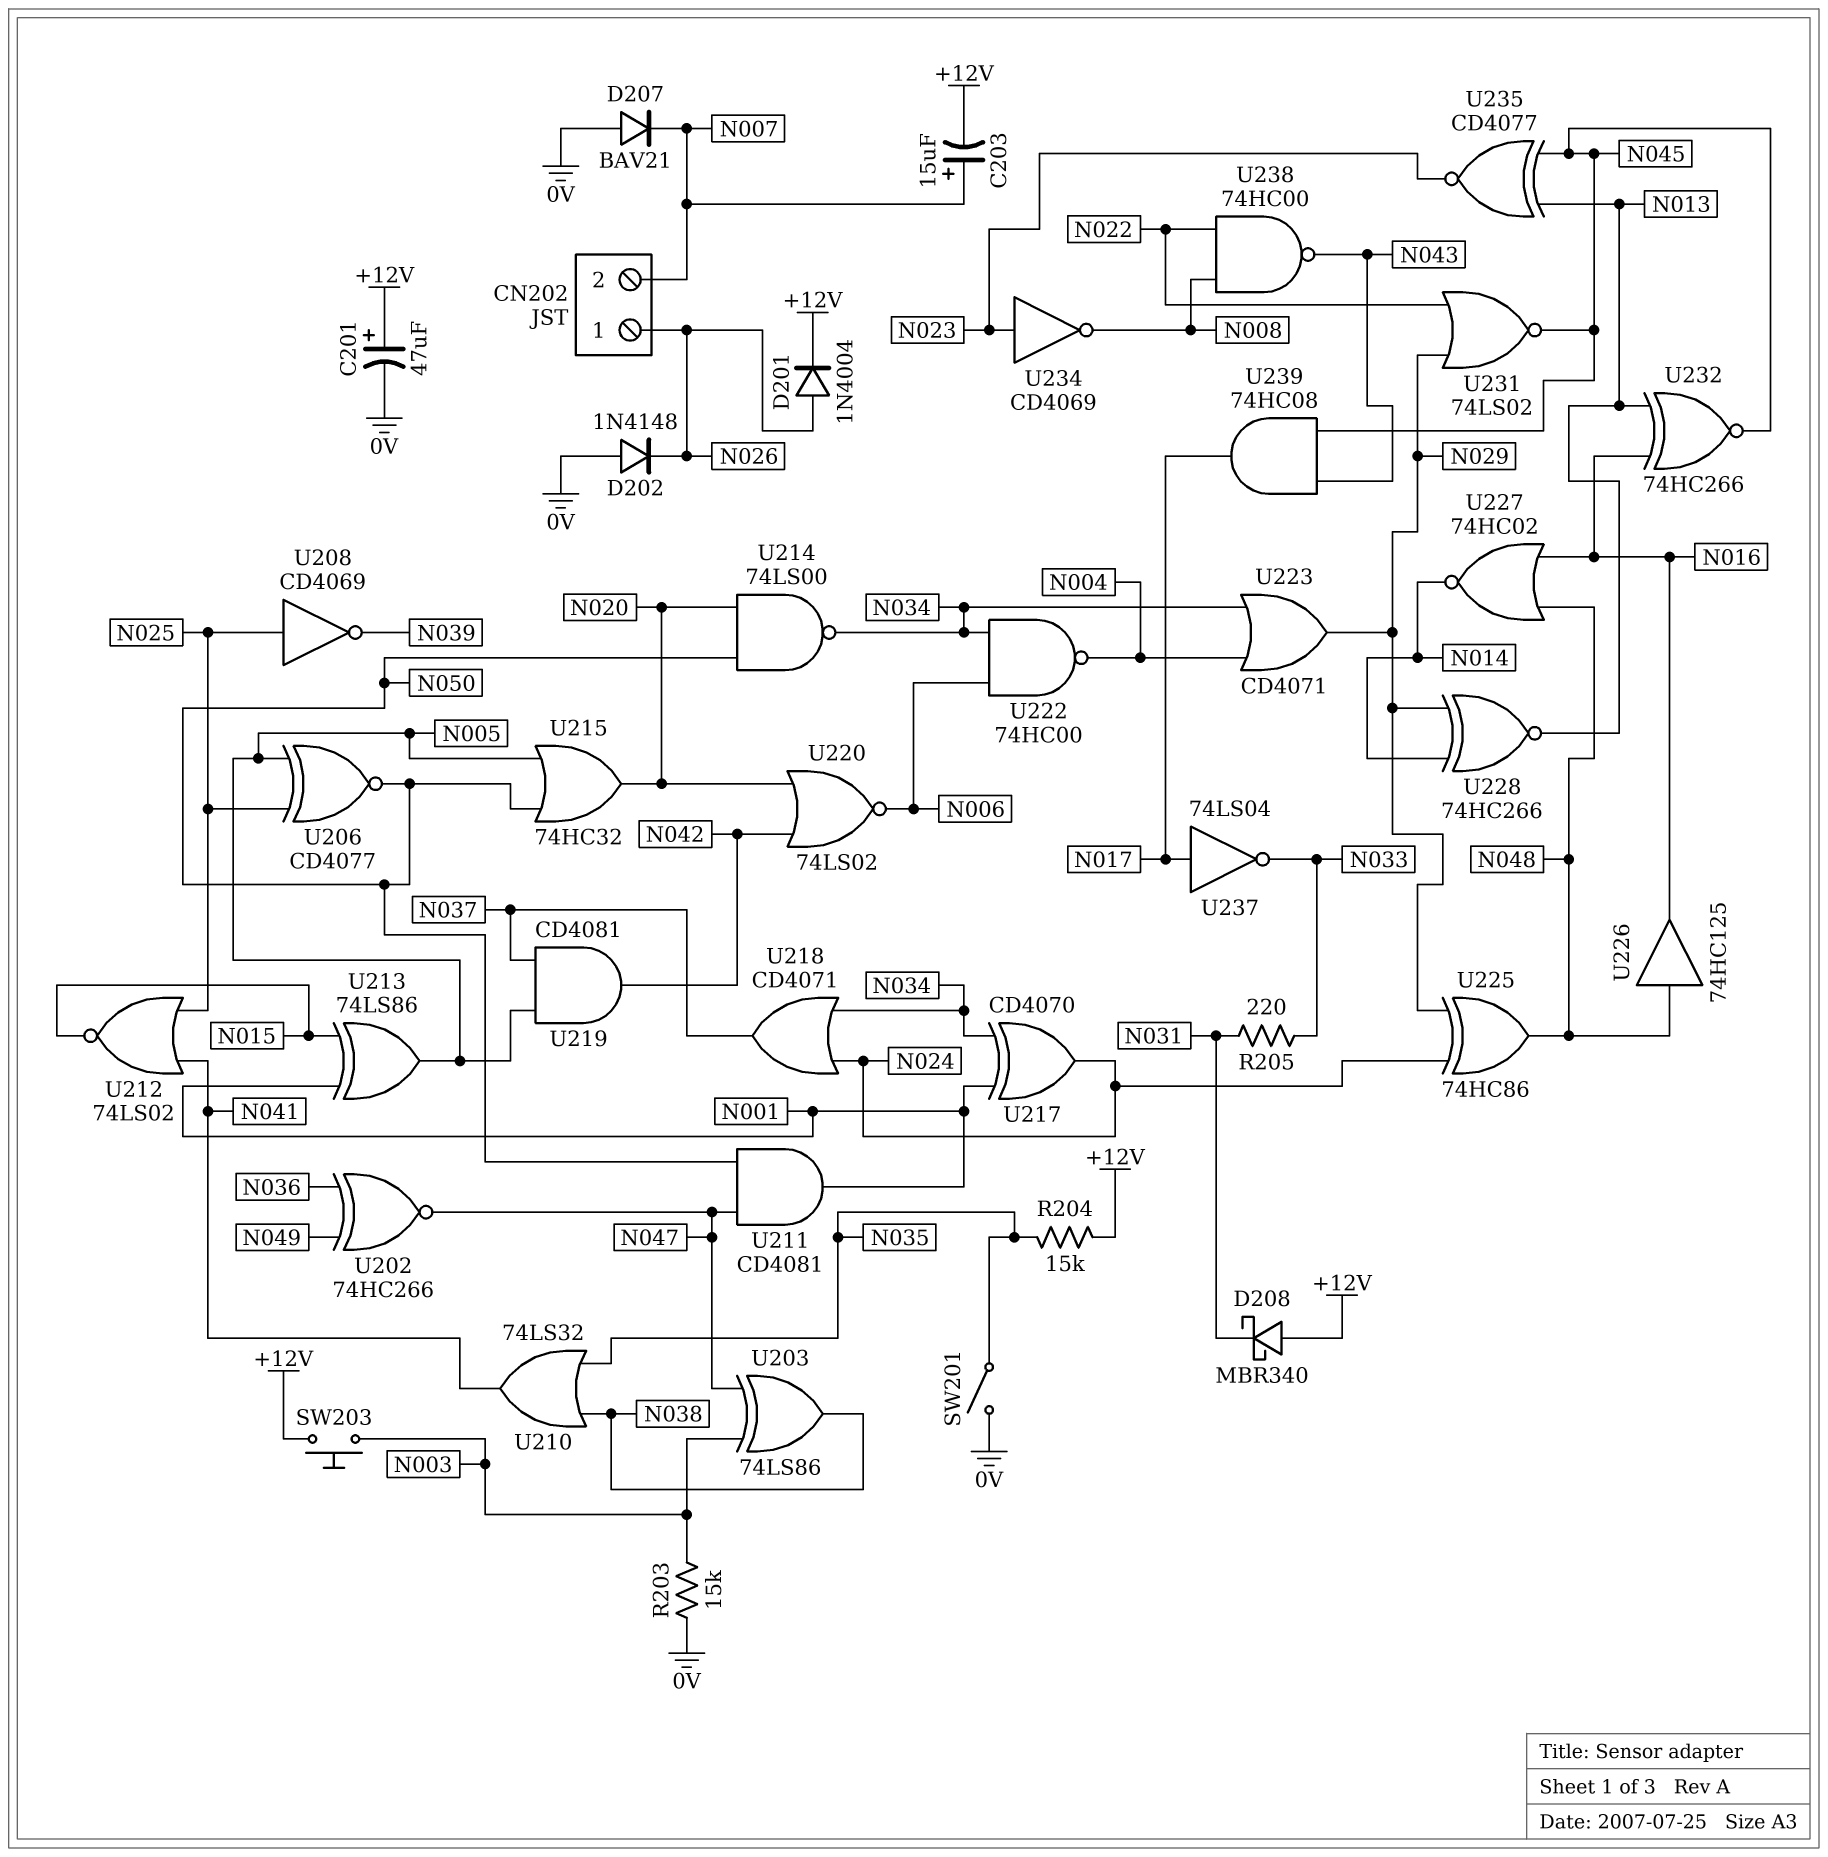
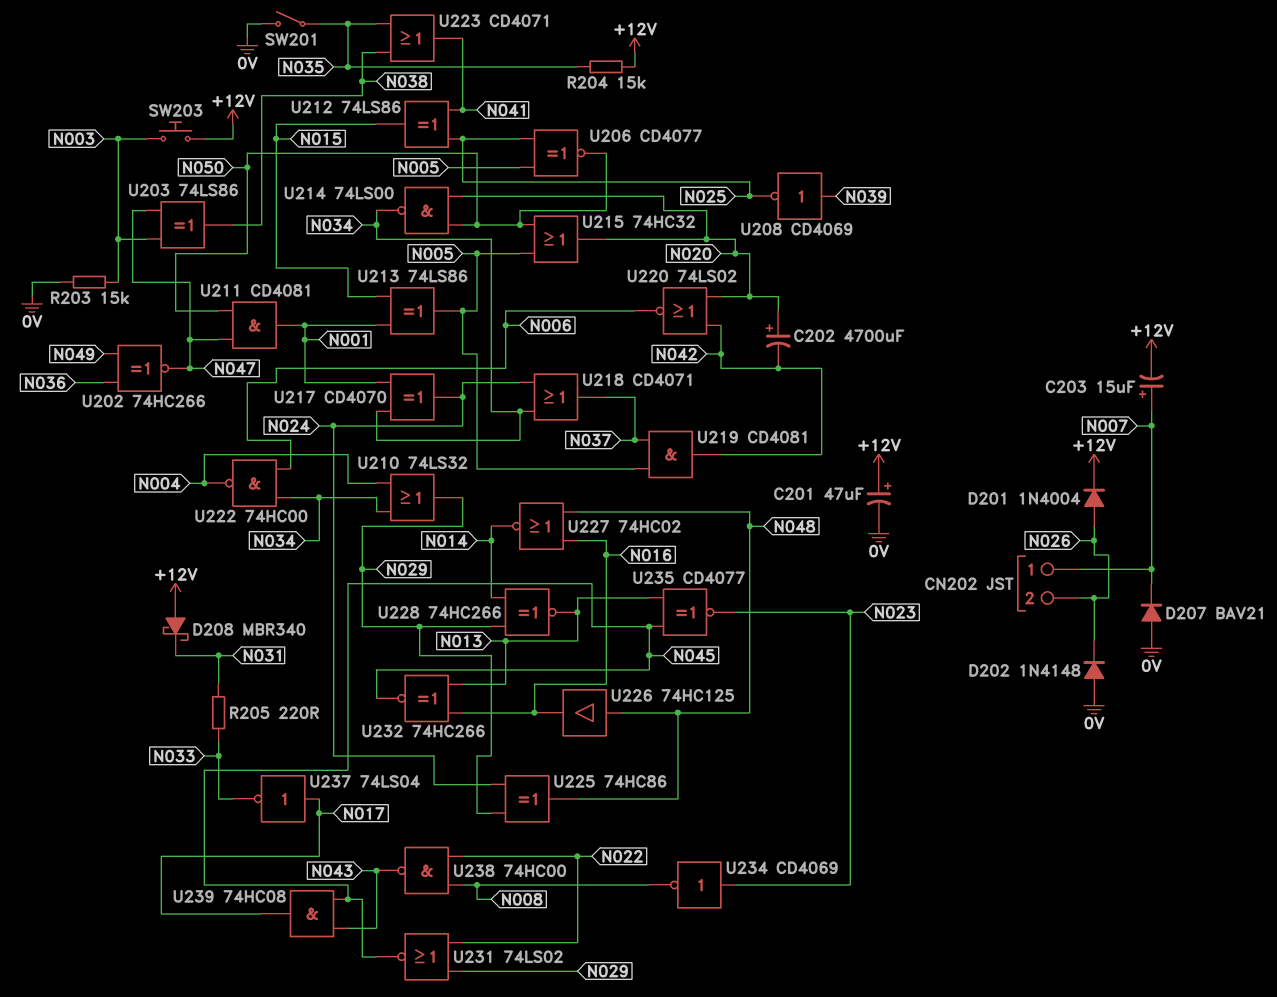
C202: none -> 4700uF (plus N020, minus N042)
CN202 pin 1: N026 -> N007
CN202 pin 2: N007 -> N026
U208: NOT CD4069 (in N025, out N039) -> NOT CD4069 (in N039, out N025)
U210: OR 74LS32 (in N035, in N038, out N041) -> OR 74LS32 (in N004, in N034, out N029)
U212: NOR 74LS02 (in N025, in N041, out N015) -> XOR 74LS86 (in N025, in N041, out N015)
U223: OR CD4071 (in N004, in N034, out N029) -> OR CD4071 (in N035, in N038, out N041)

